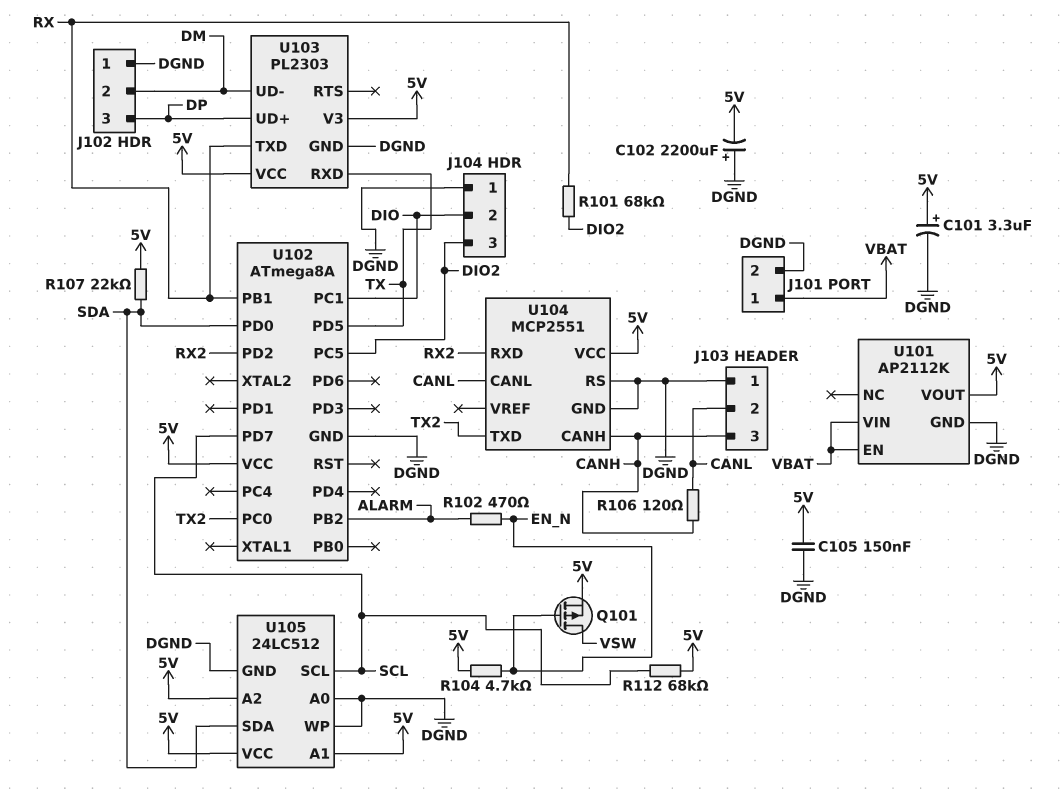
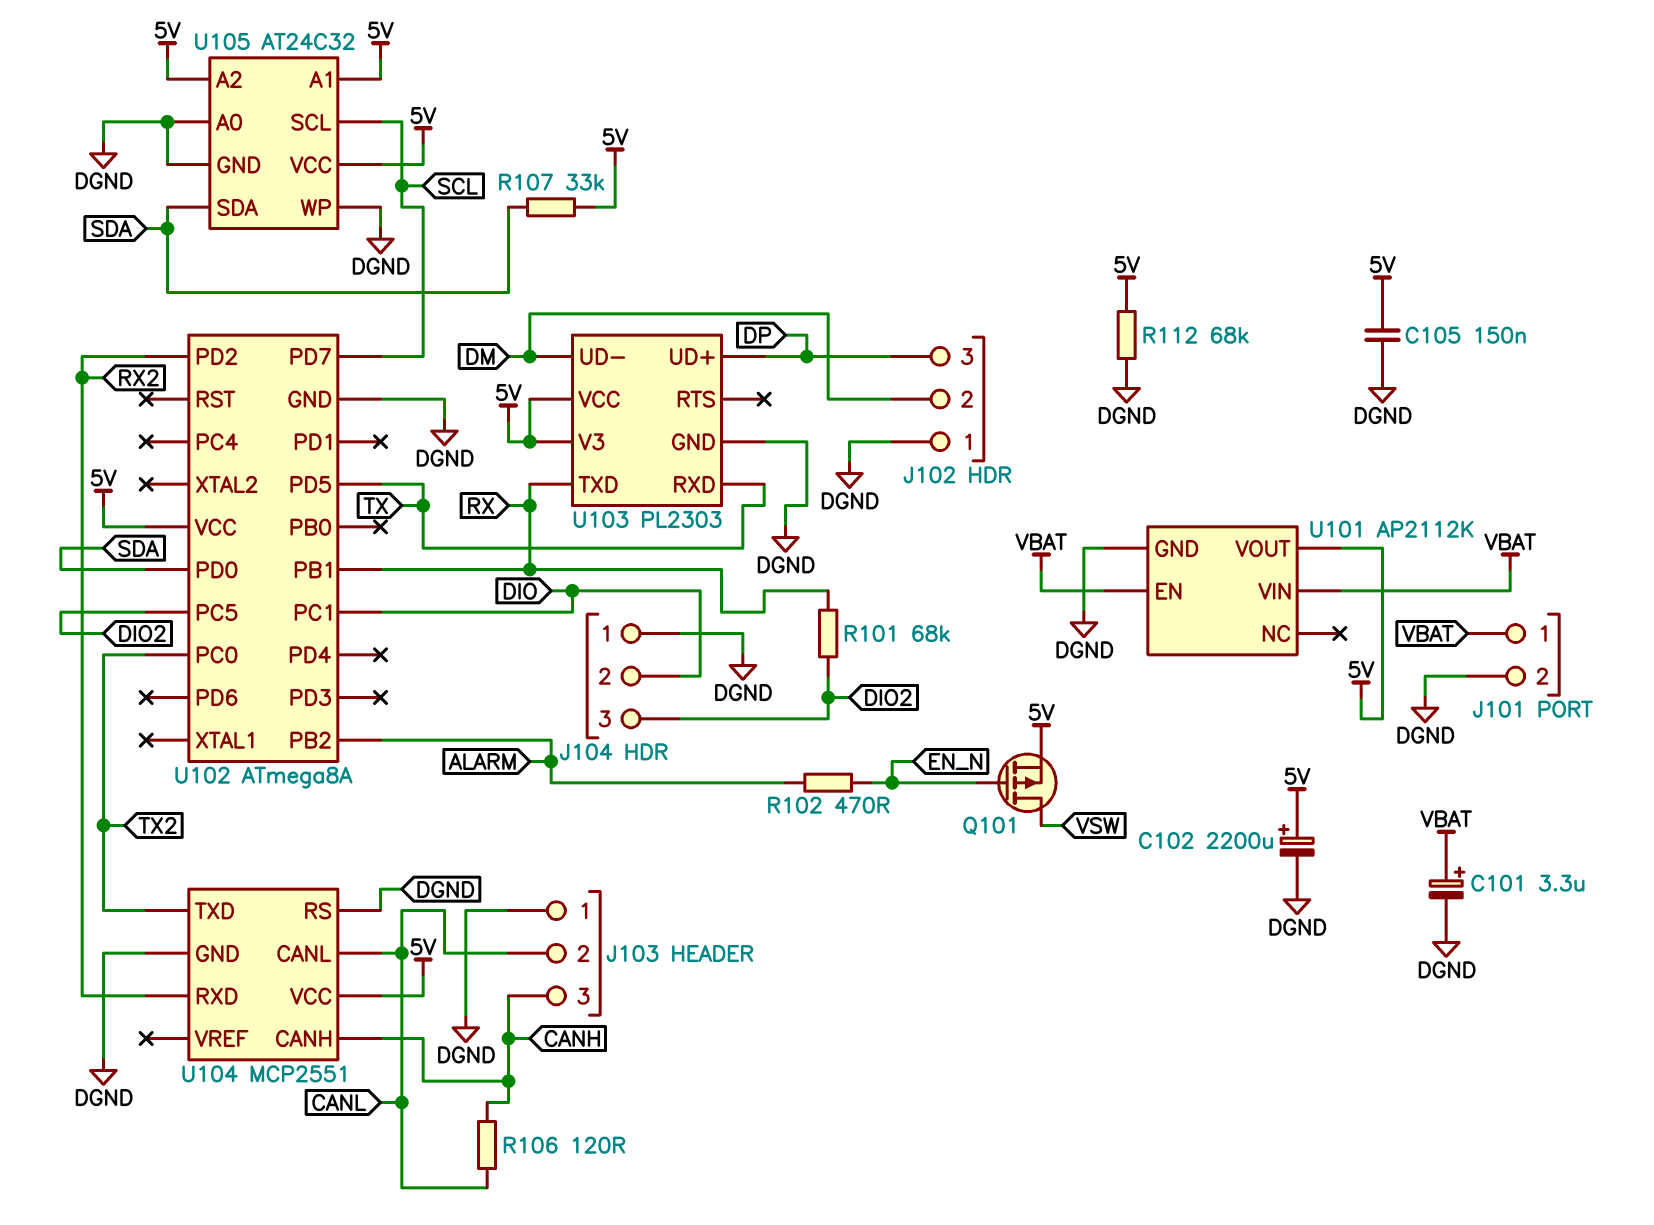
C101: 3.3uF (plus 5V, minus DGND) -> 3.3uF (plus VBAT, minus DGND)
C102: 2200uF (plus DGND, minus 5V) -> 2200uF (plus 5V, minus DGND)
R104: 4.7k (5V, EN_N) -> none
R107: 22k (5V, SDA) -> 33k (5V, SDA)
R112: 68k (5V, SCL) -> 68k (5V, DGND)
U105: 24LC512 -> AT24C32

